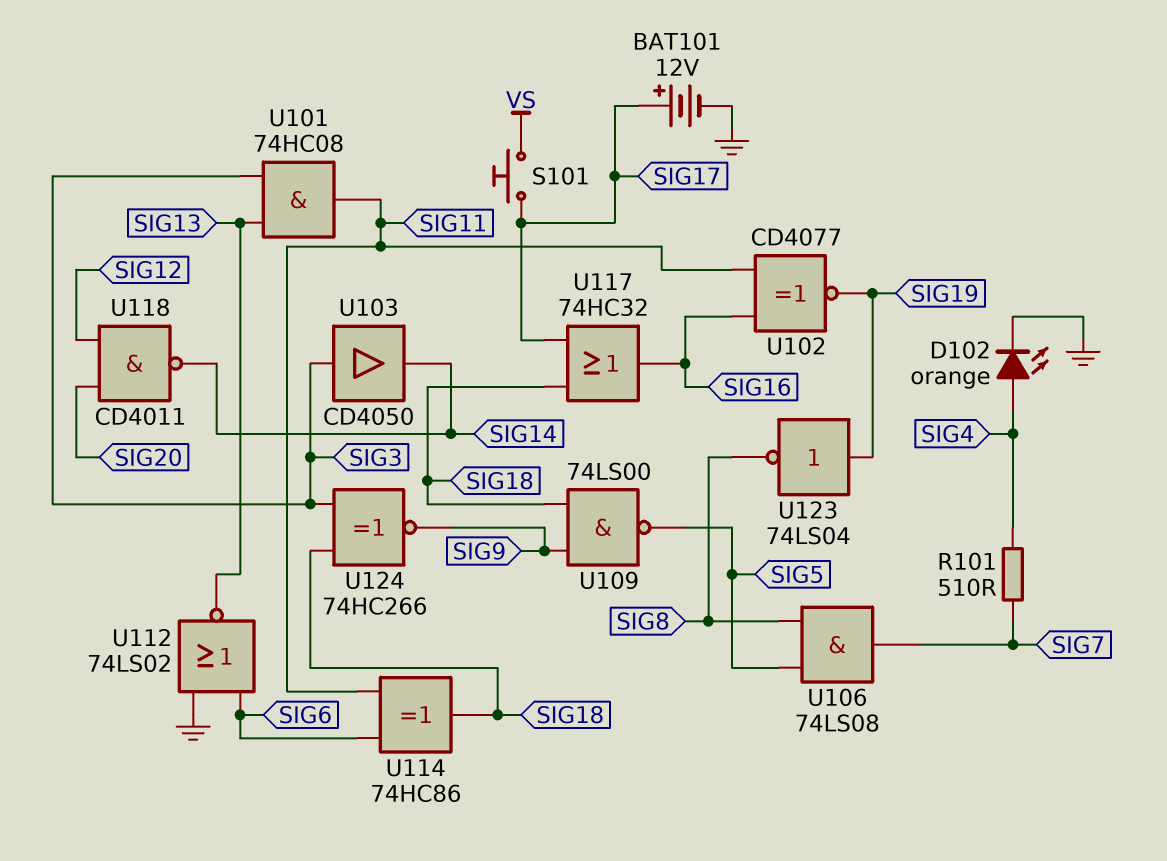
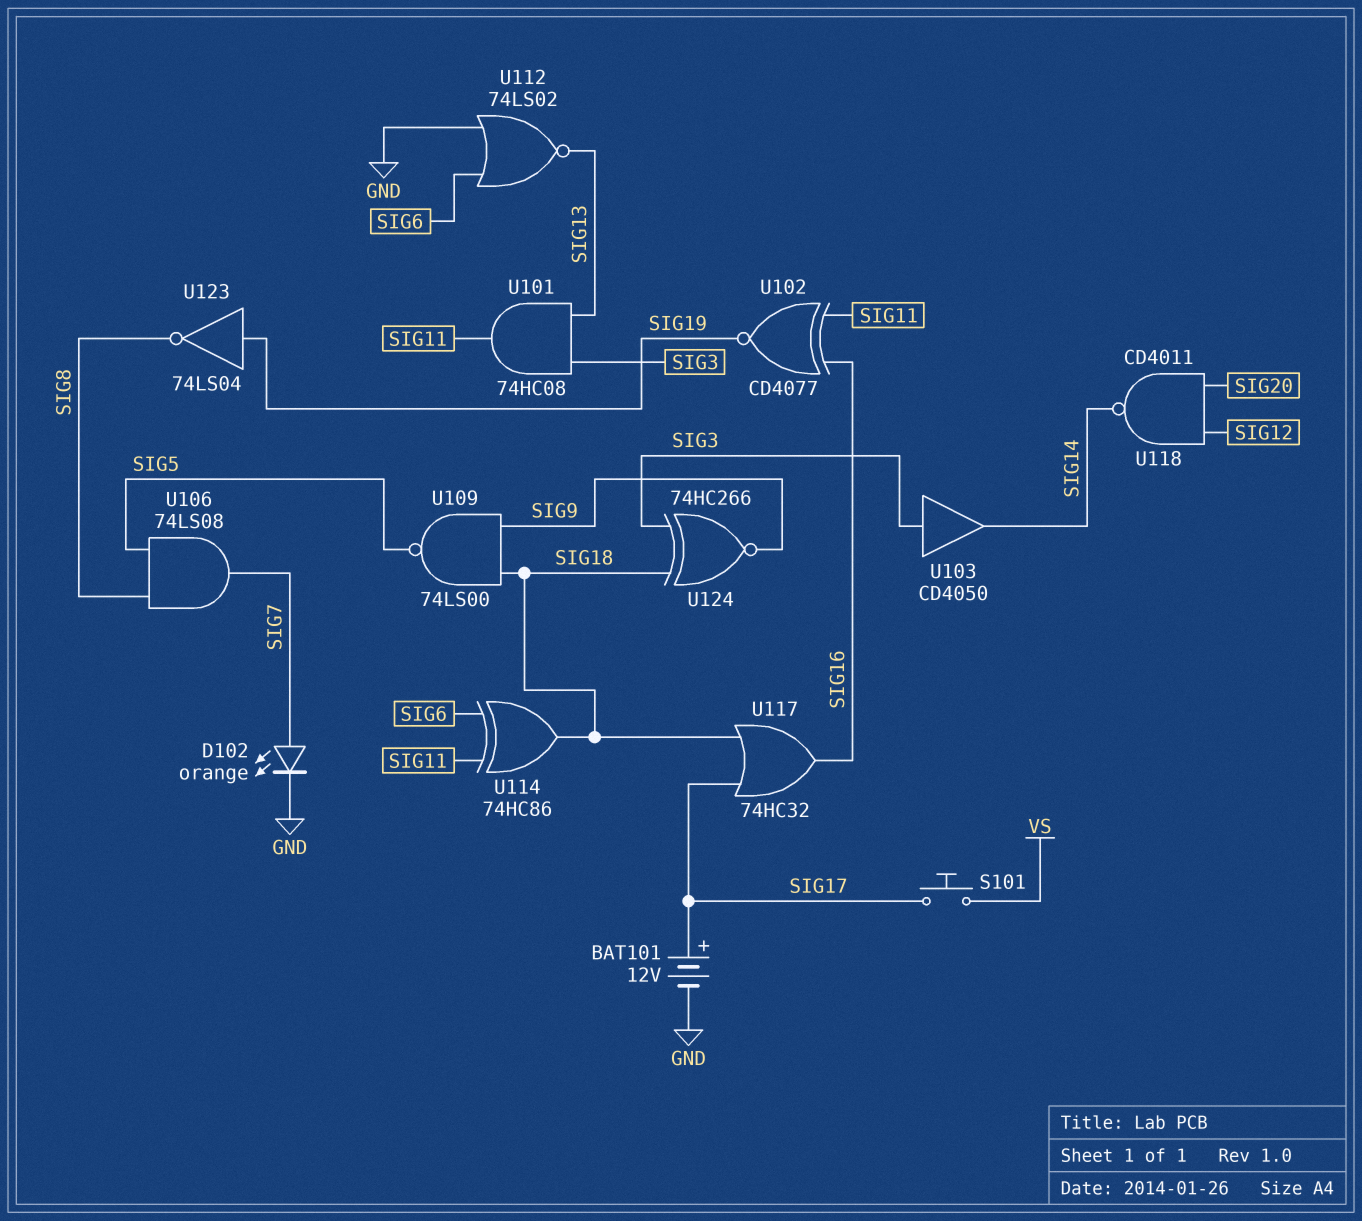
D102: LED orange (A SIG4, K GND) -> LED orange (A SIG7, K GND)
R101: 510 (SIG4, SIG7) -> none

